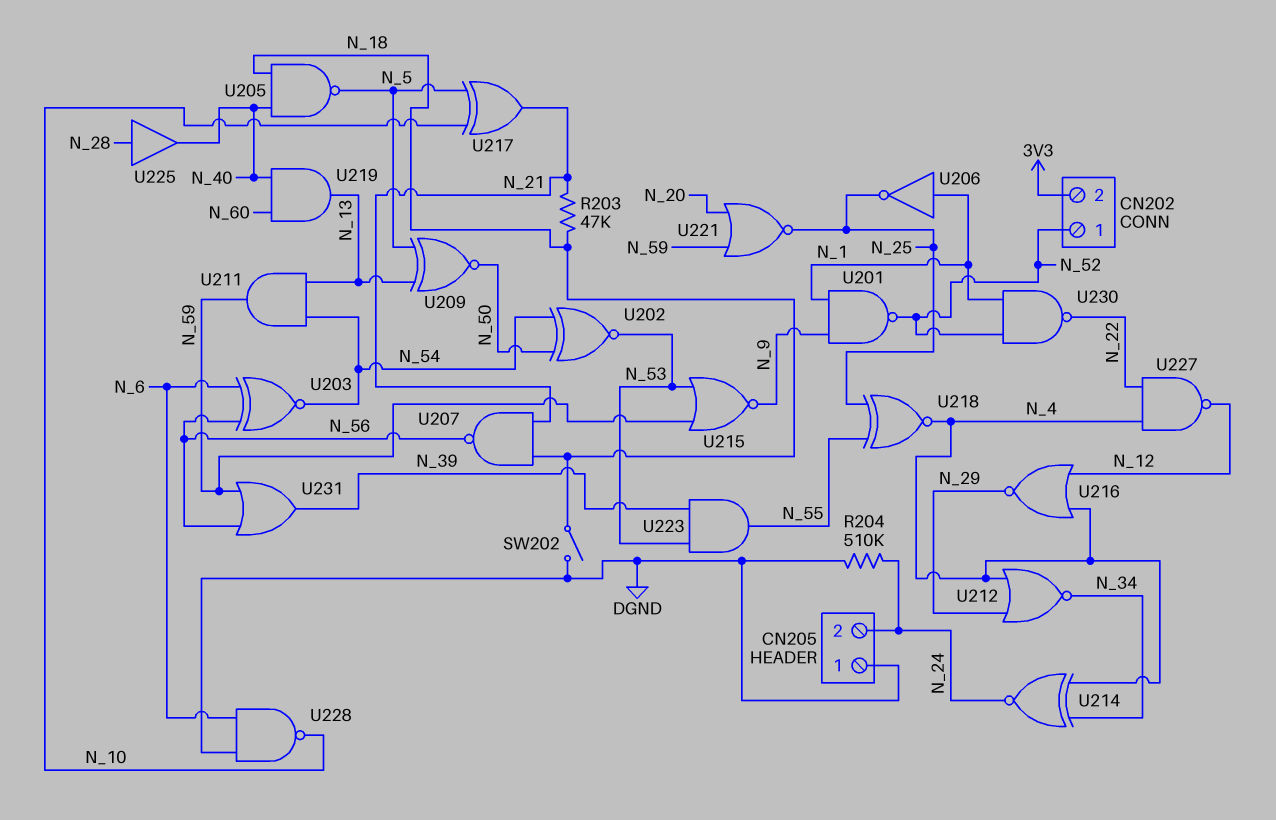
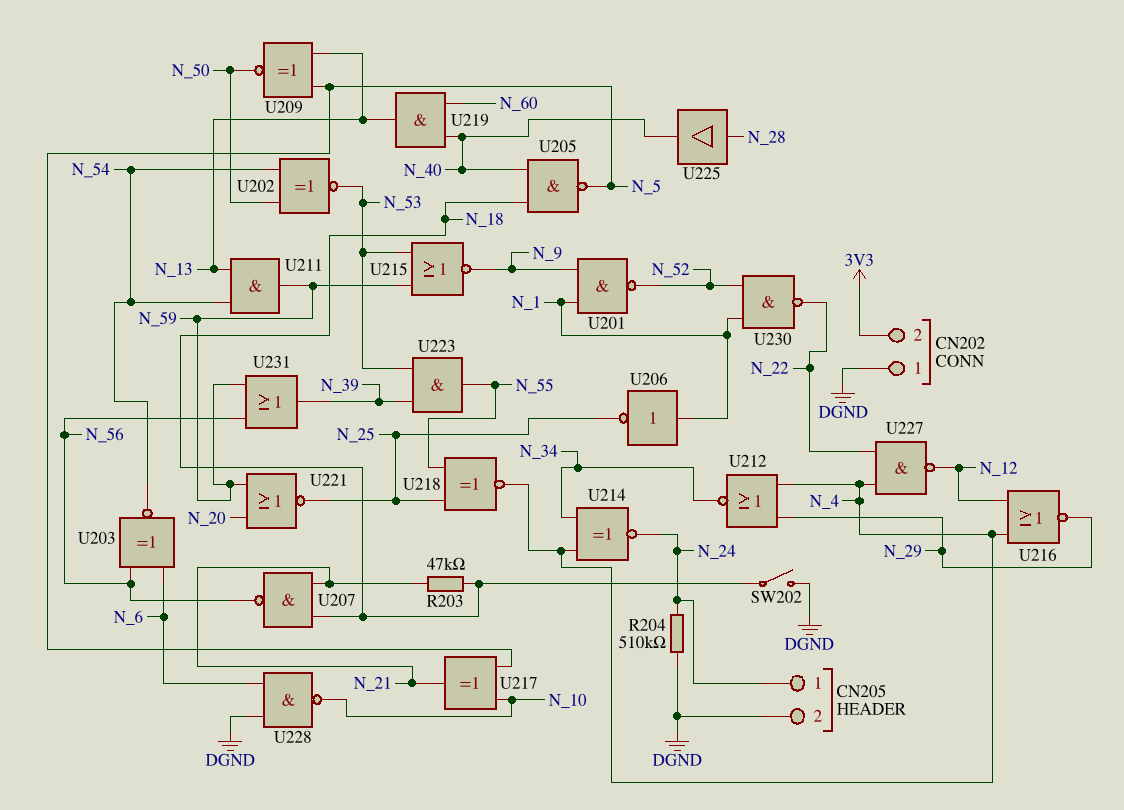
CN202 pin 1: N_52 -> DGND
CN205 pin 1: DGND -> N_24
CN205 pin 2: N_24 -> DGND

